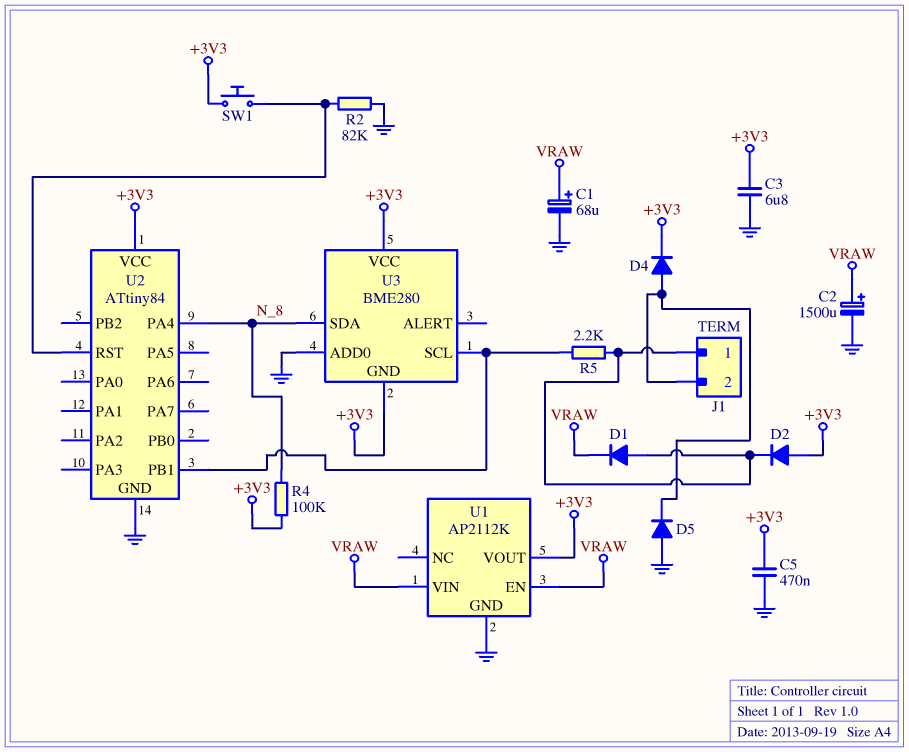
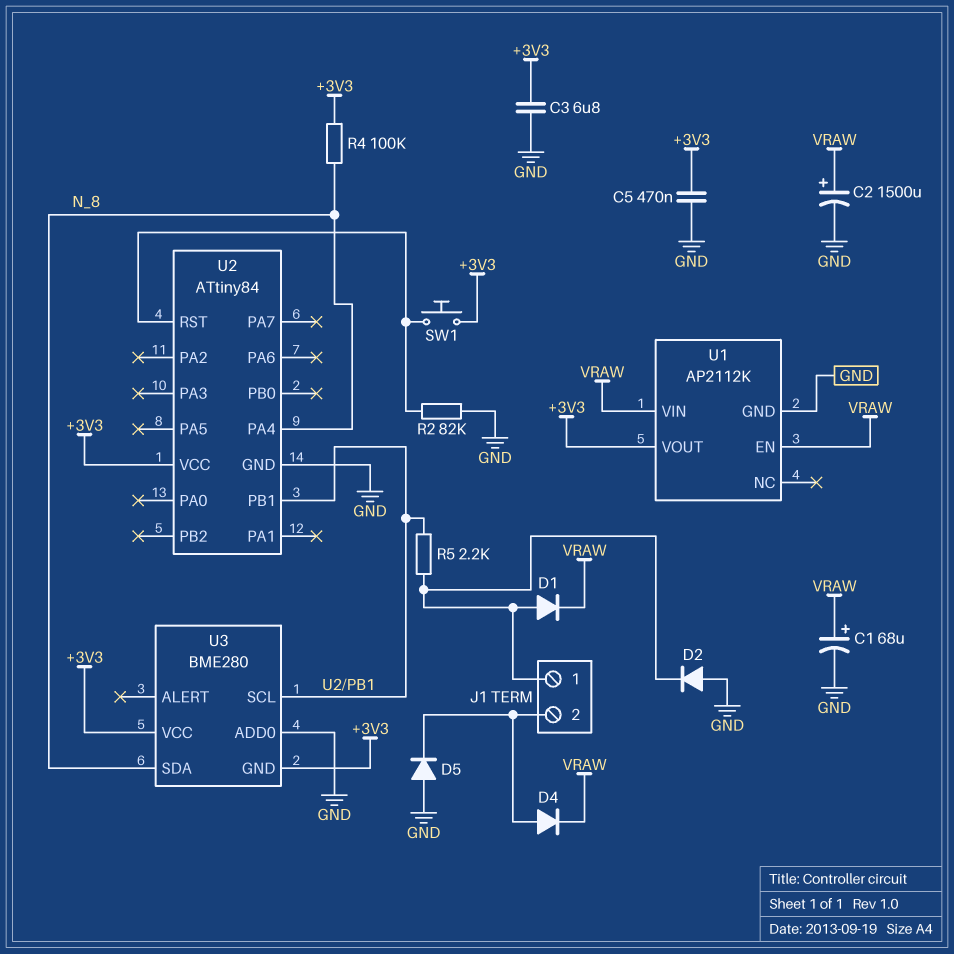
D2: diode (A +3V3, K J1/1) -> diode (A GND, K J1/1)
D4: diode (A J1/2, K +3V3) -> diode (A J1/2, K VRAW)

